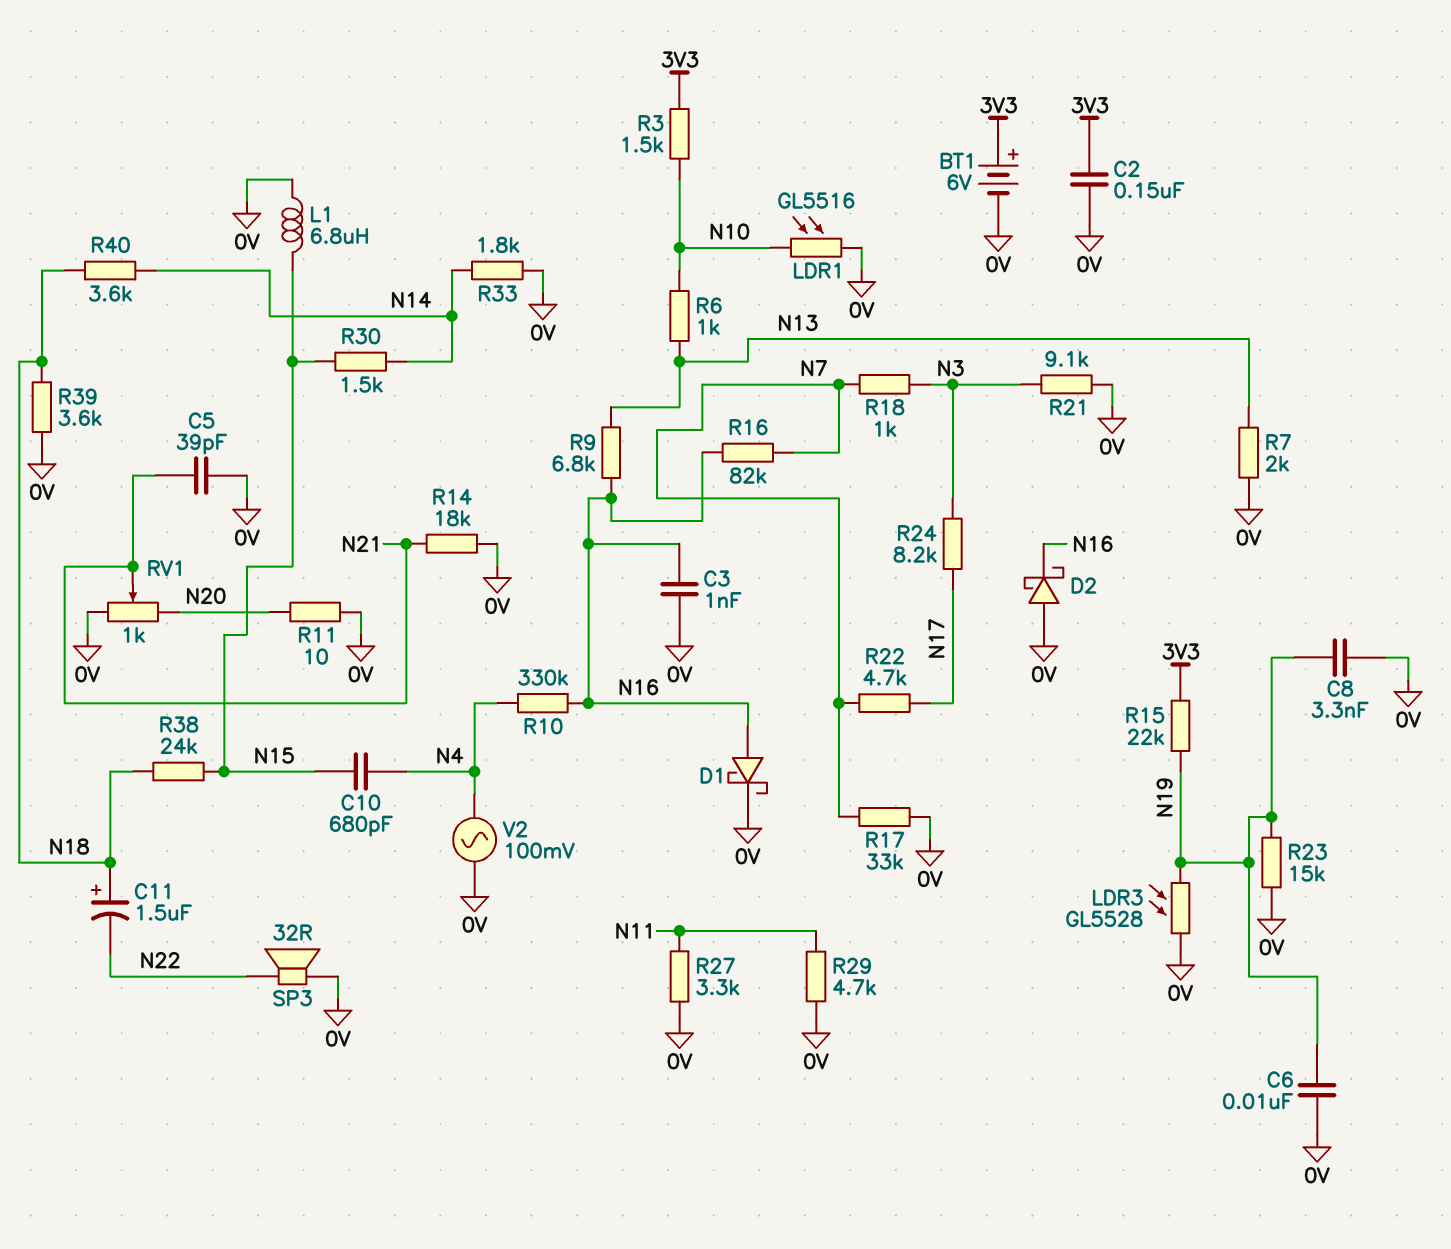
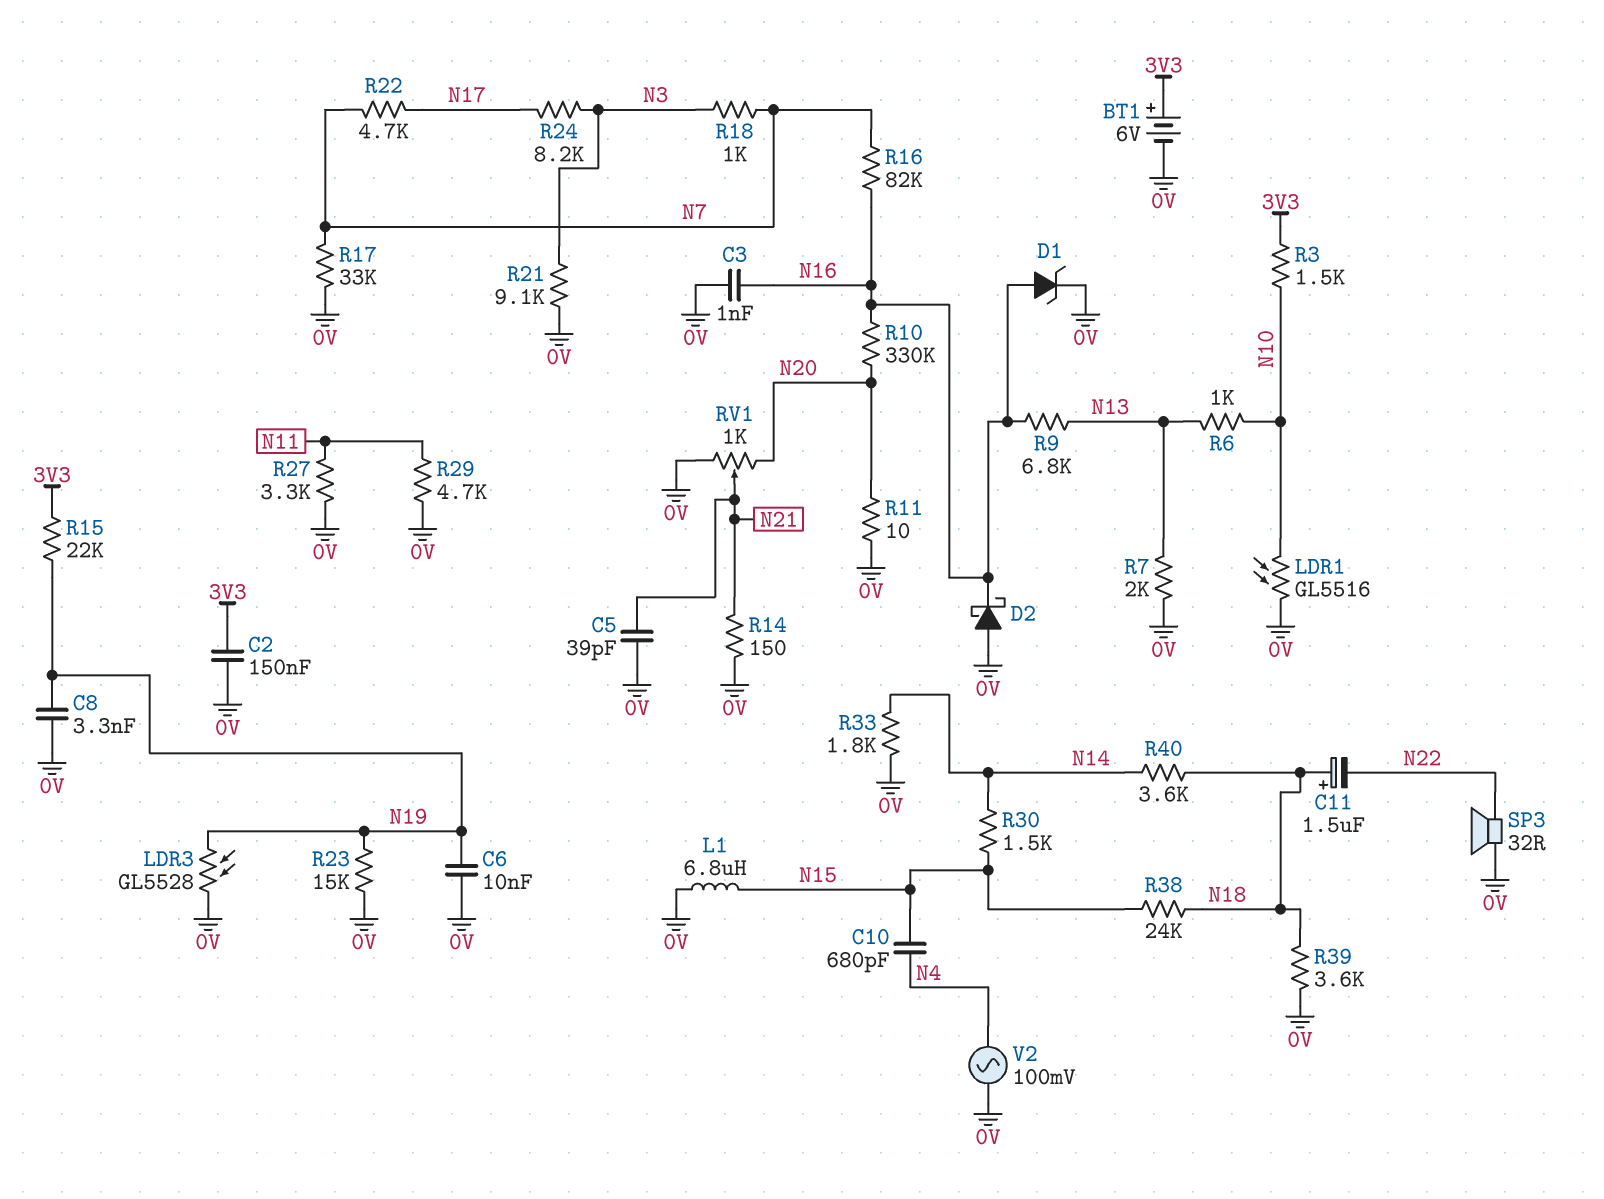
D1: schottky (A N16, K 0V) -> zener (A N16, K 0V)
R10: 330k (N4, N16) -> 330k (N16, N20)
R14: 18k (0V, N21) -> 150 (0V, N21)

